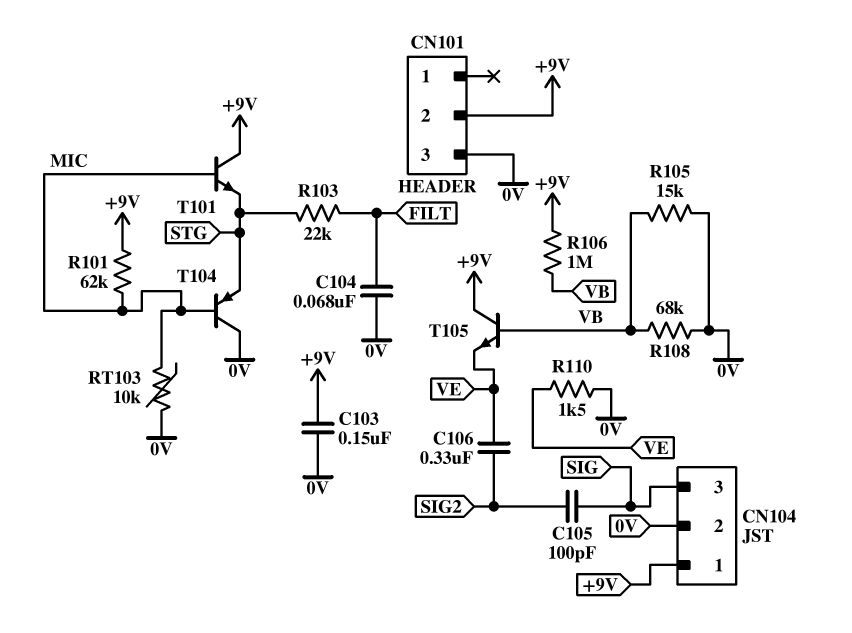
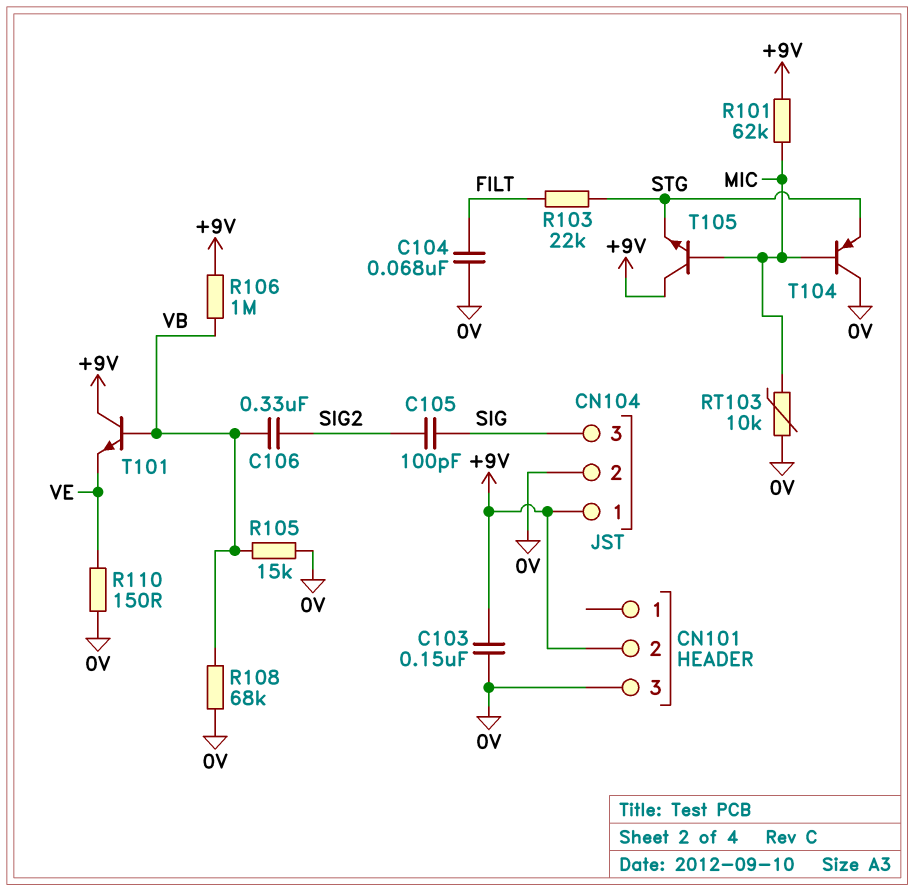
C106: 330nF (SIG2, VE) -> 330nF (SIG2, VB)
R110: 1.5k (0V, VE) -> 150 (0V, VE)
T101: NPN (B MIC, C +9V, E STG) -> NPN (B VB, C +9V, E VE)
T105: NPN (B VB, C +9V, E VE) -> NPN (B MIC, C +9V, E STG)

